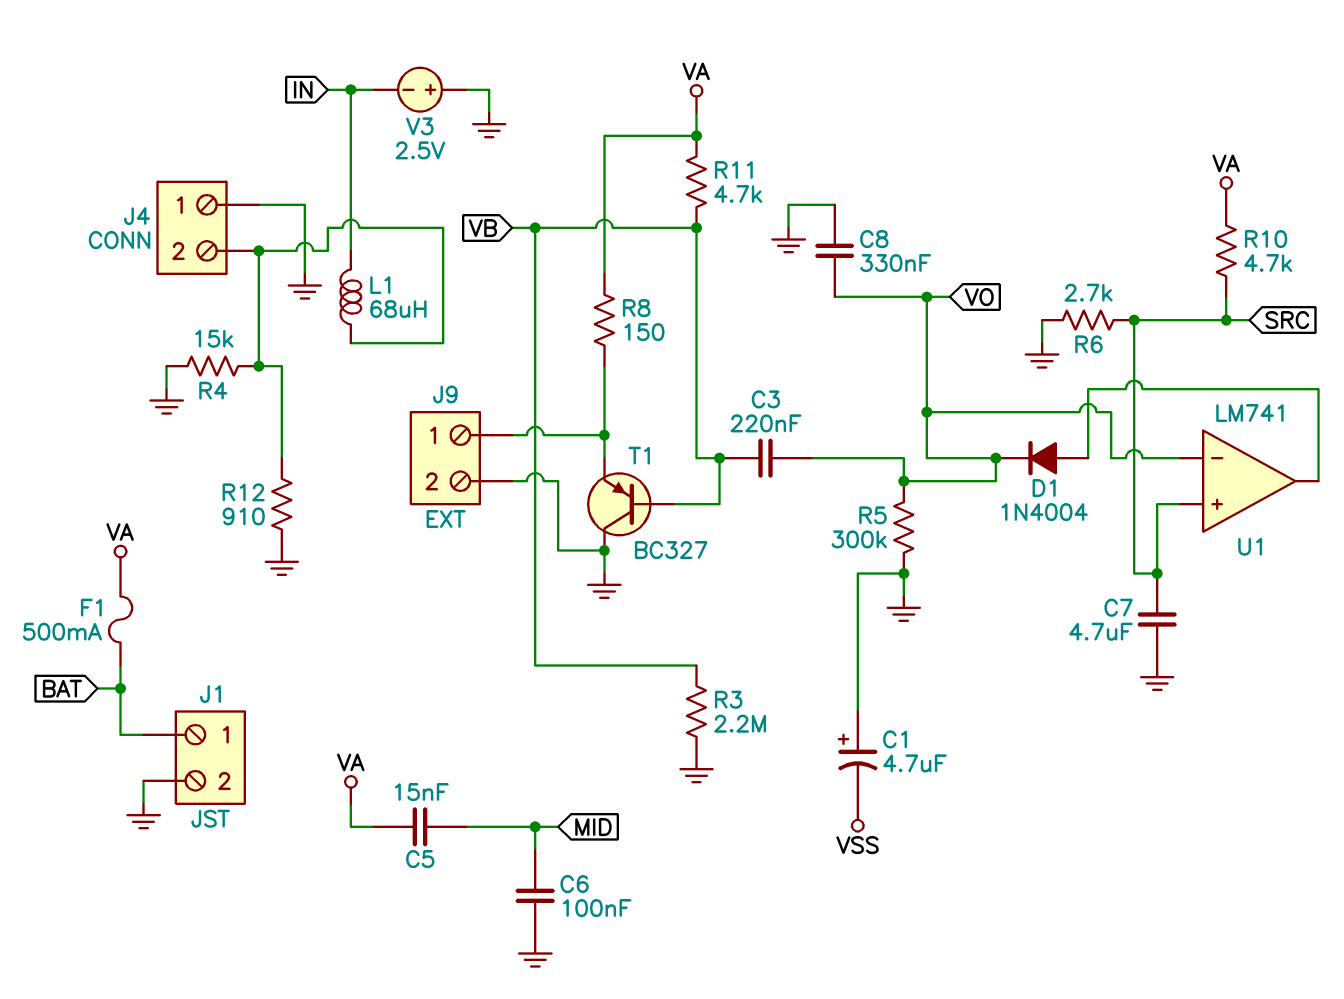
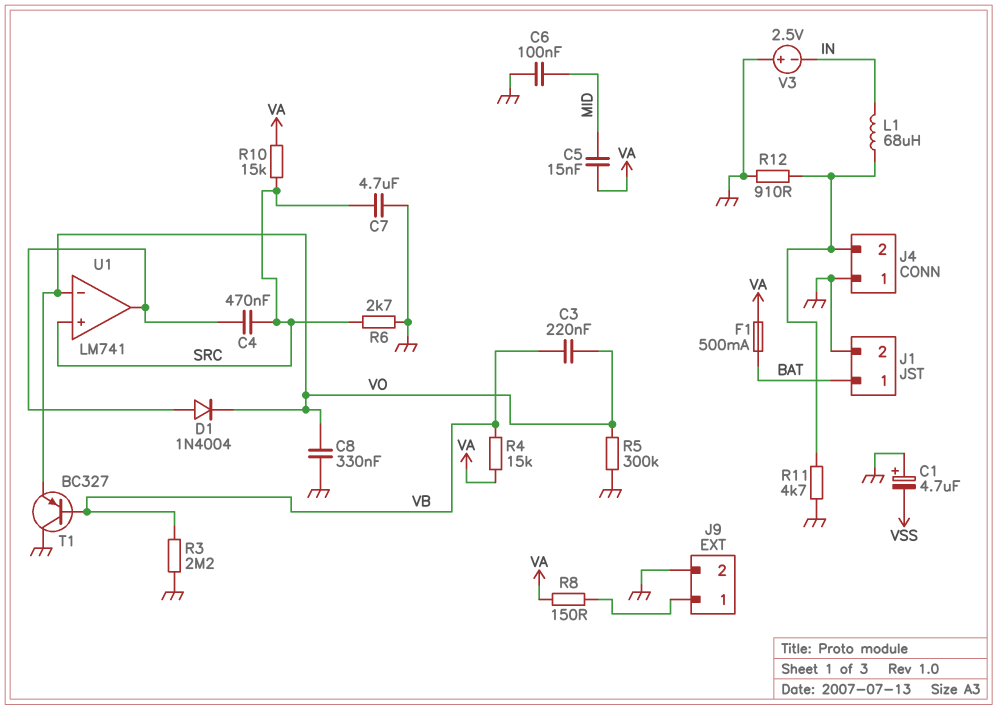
C4: none -> 470nF (SRC, U1/out)
R4: 15k (GND, J4/2) -> 15k (VA, VB)
R10: 4.7k (SRC, VA) -> 15k (SRC, VA)
R11: 4.7k (VA, VB) -> 4.7k (GND, J4/2)
T1: PNP BC327 (B VB, C GND, E J9/1) -> PNP BC327 (B VB, C GND, E VO)

